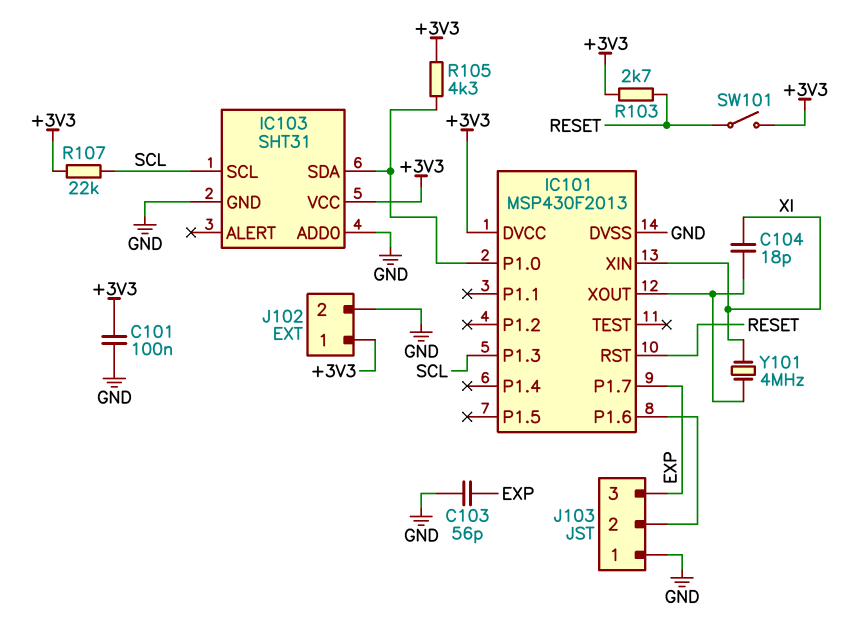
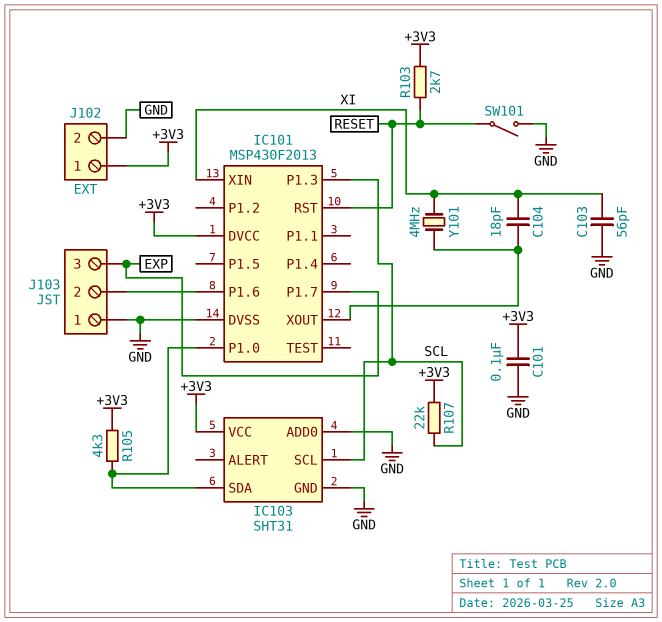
C103: 56pF (EXP, GND) -> 56pF (GND, XI)
SW101: switch (+3V3, RESET) -> switch (GND, RESET)

